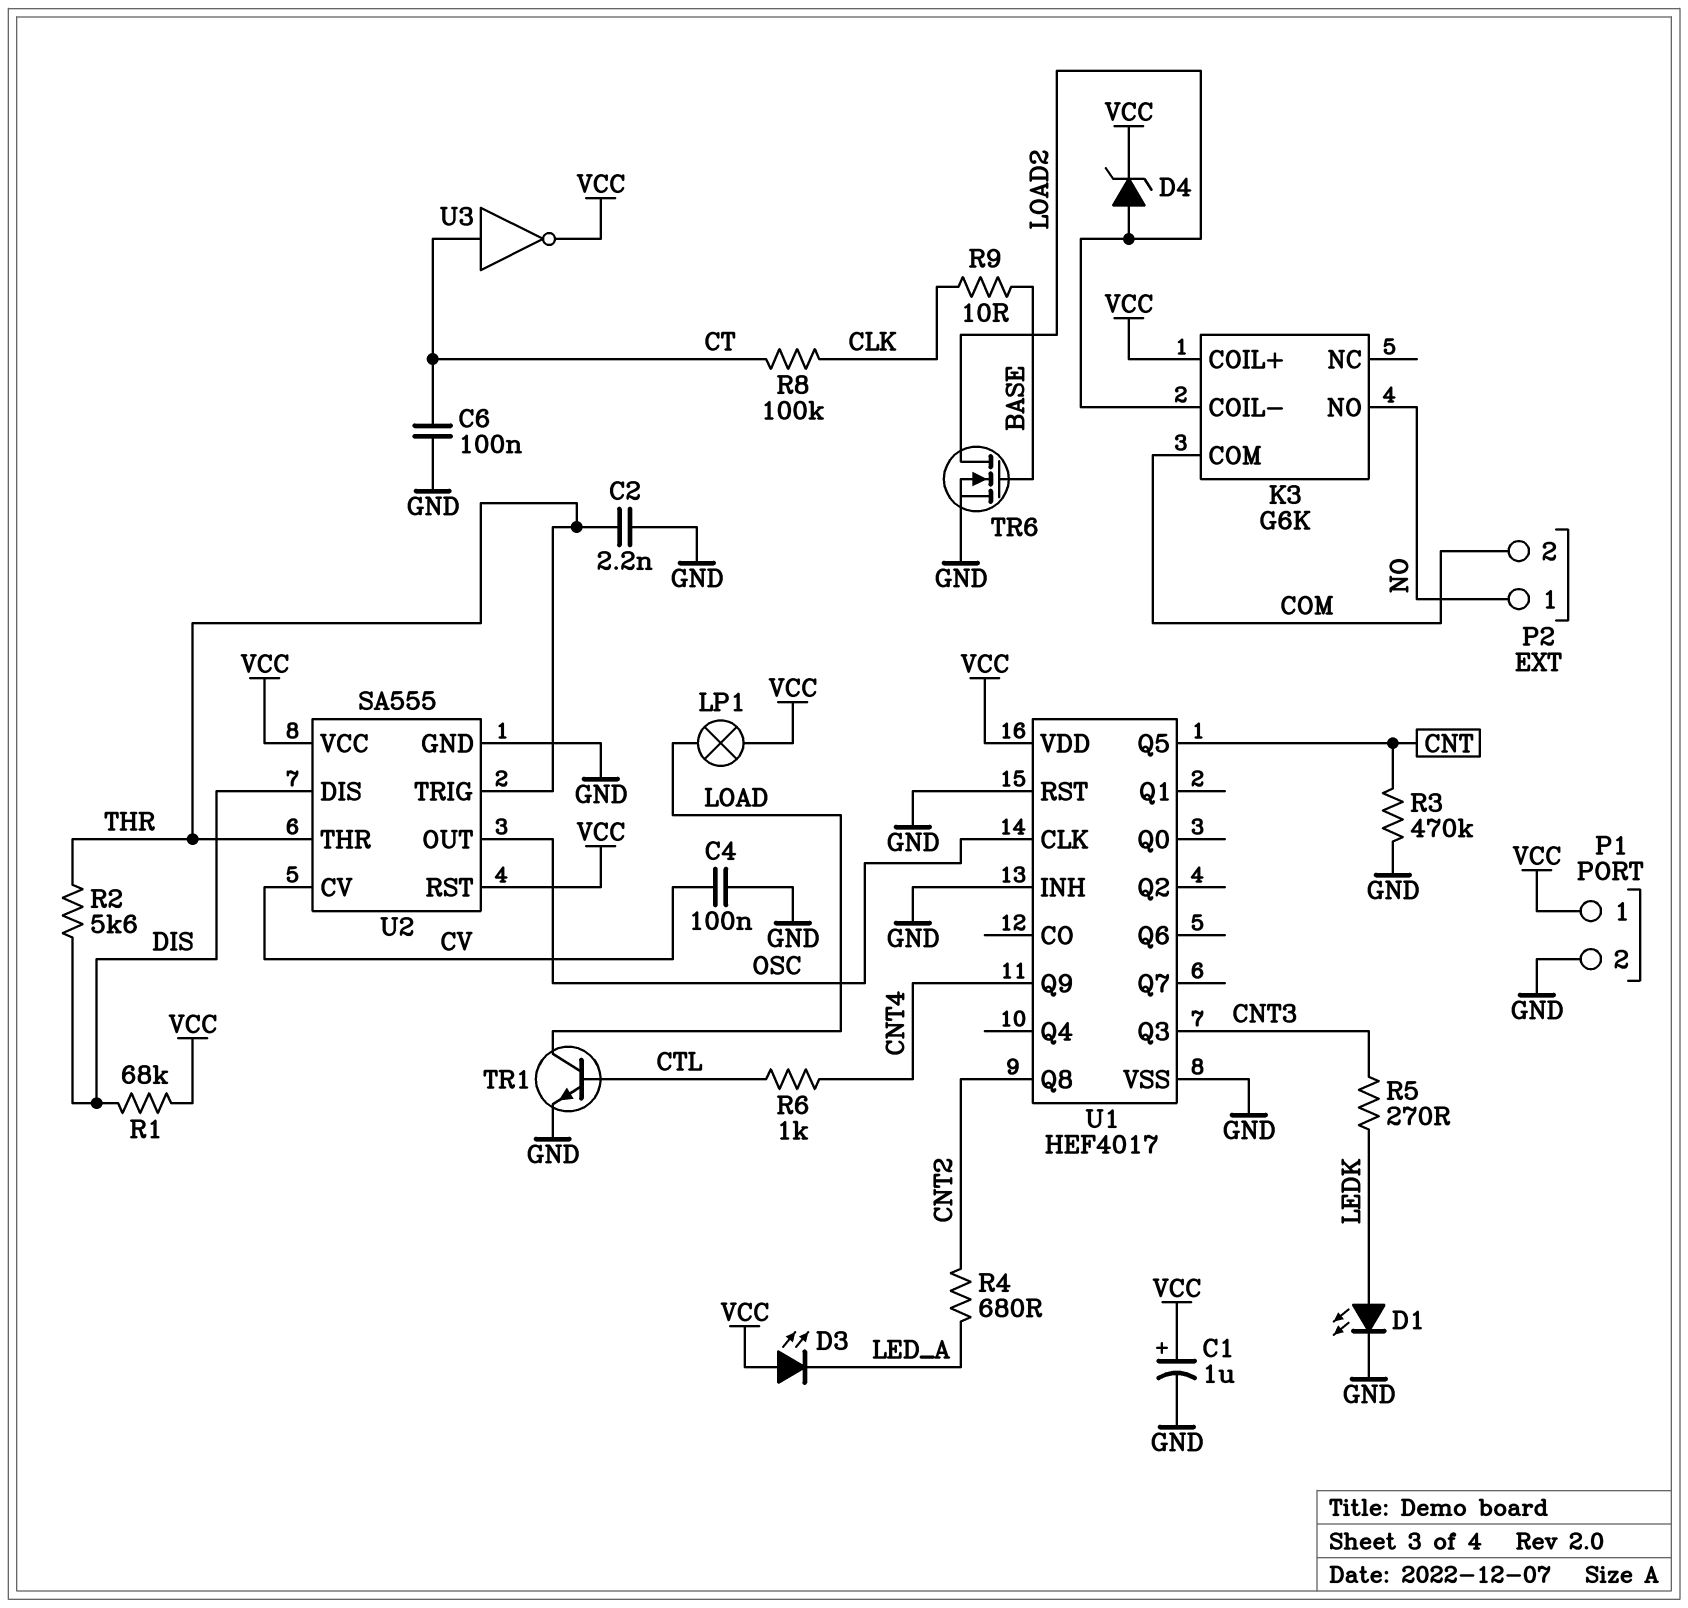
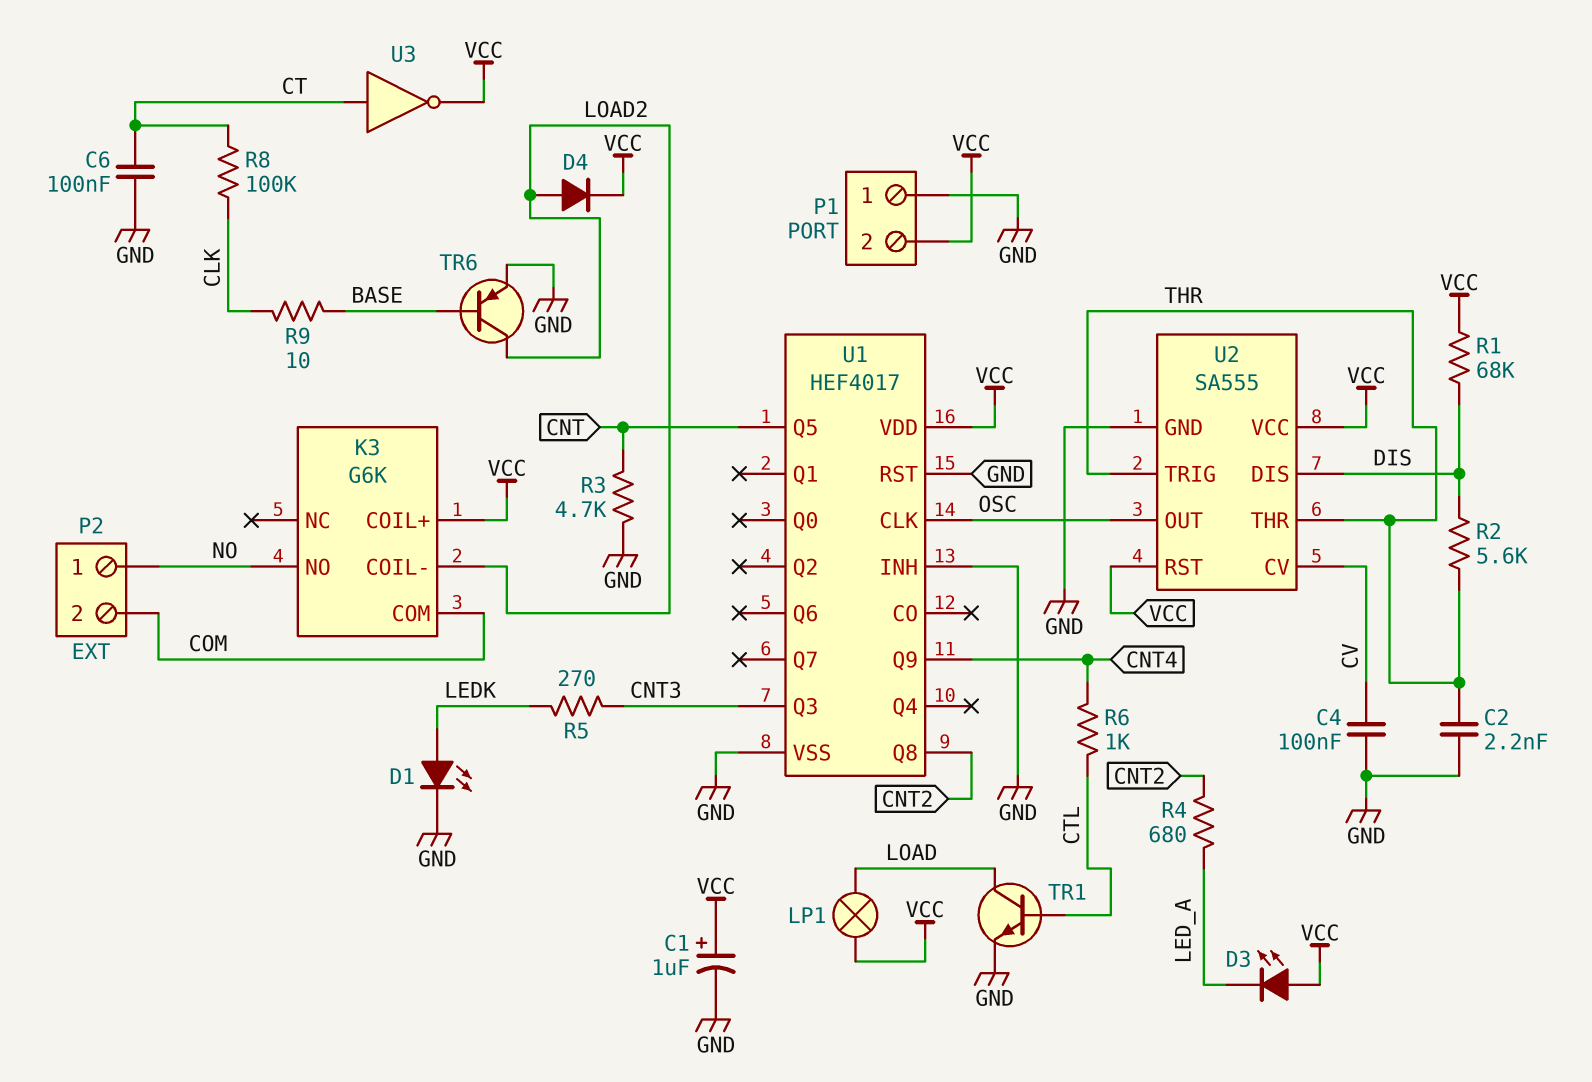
D4: zener (A LOAD2, K VCC) -> diode (A LOAD2, K VCC)
P1 pin 1: VCC -> GND
P1 pin 2: GND -> VCC
R3: 470k (CNT, GND) -> 4.7k (CNT, GND)
TR6: NMOS (G BASE, D LOAD2, S GND) -> PNP (B BASE, C LOAD2, E GND)

